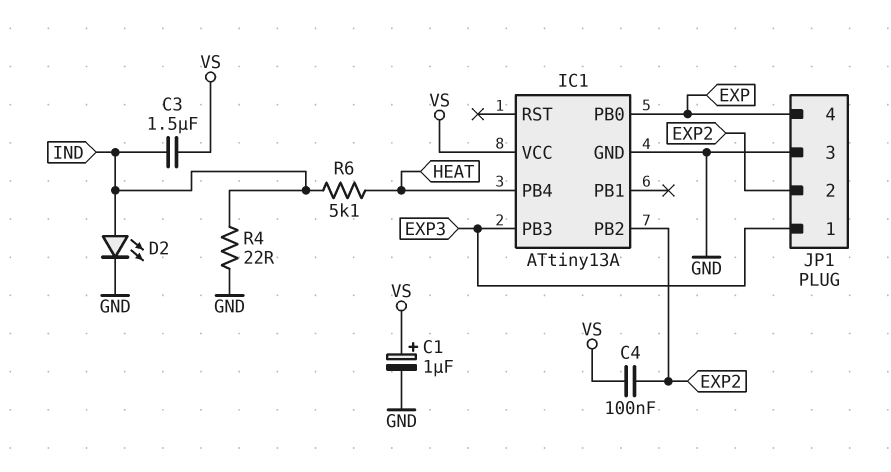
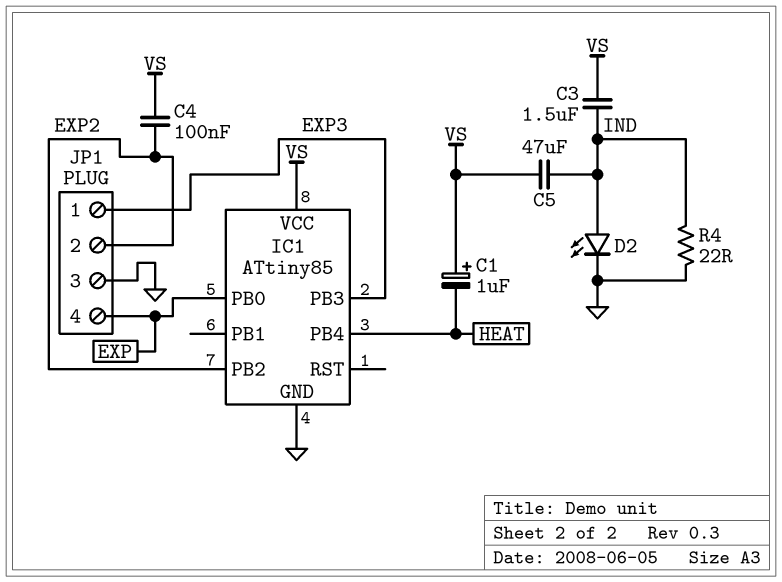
C1: 1uF (plus VS, minus GND) -> 1uF (plus VS, minus HEAT)
C5: none -> 47uF (IND, VS)
IC1: ATtiny13A -> ATtiny85
R6: 5.1k (HEAT, IND) -> none

